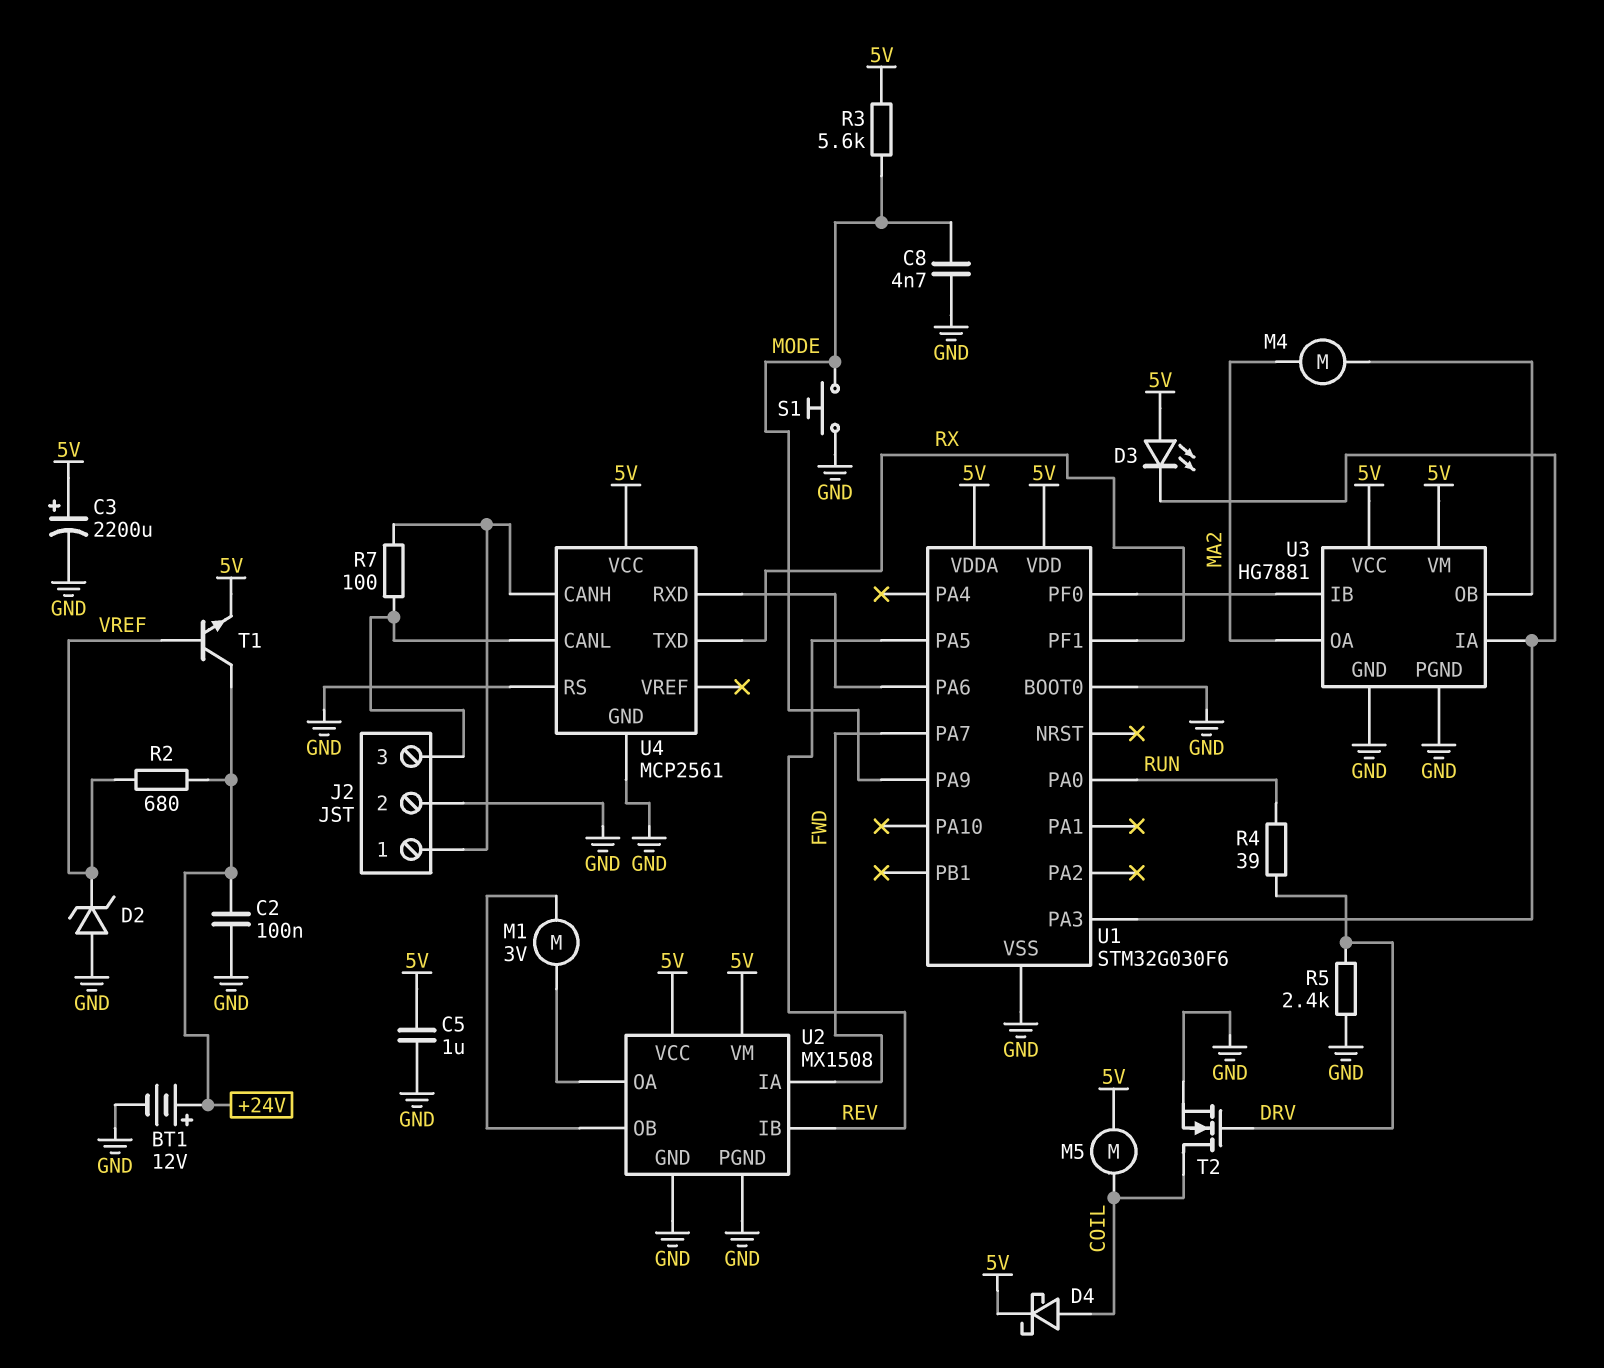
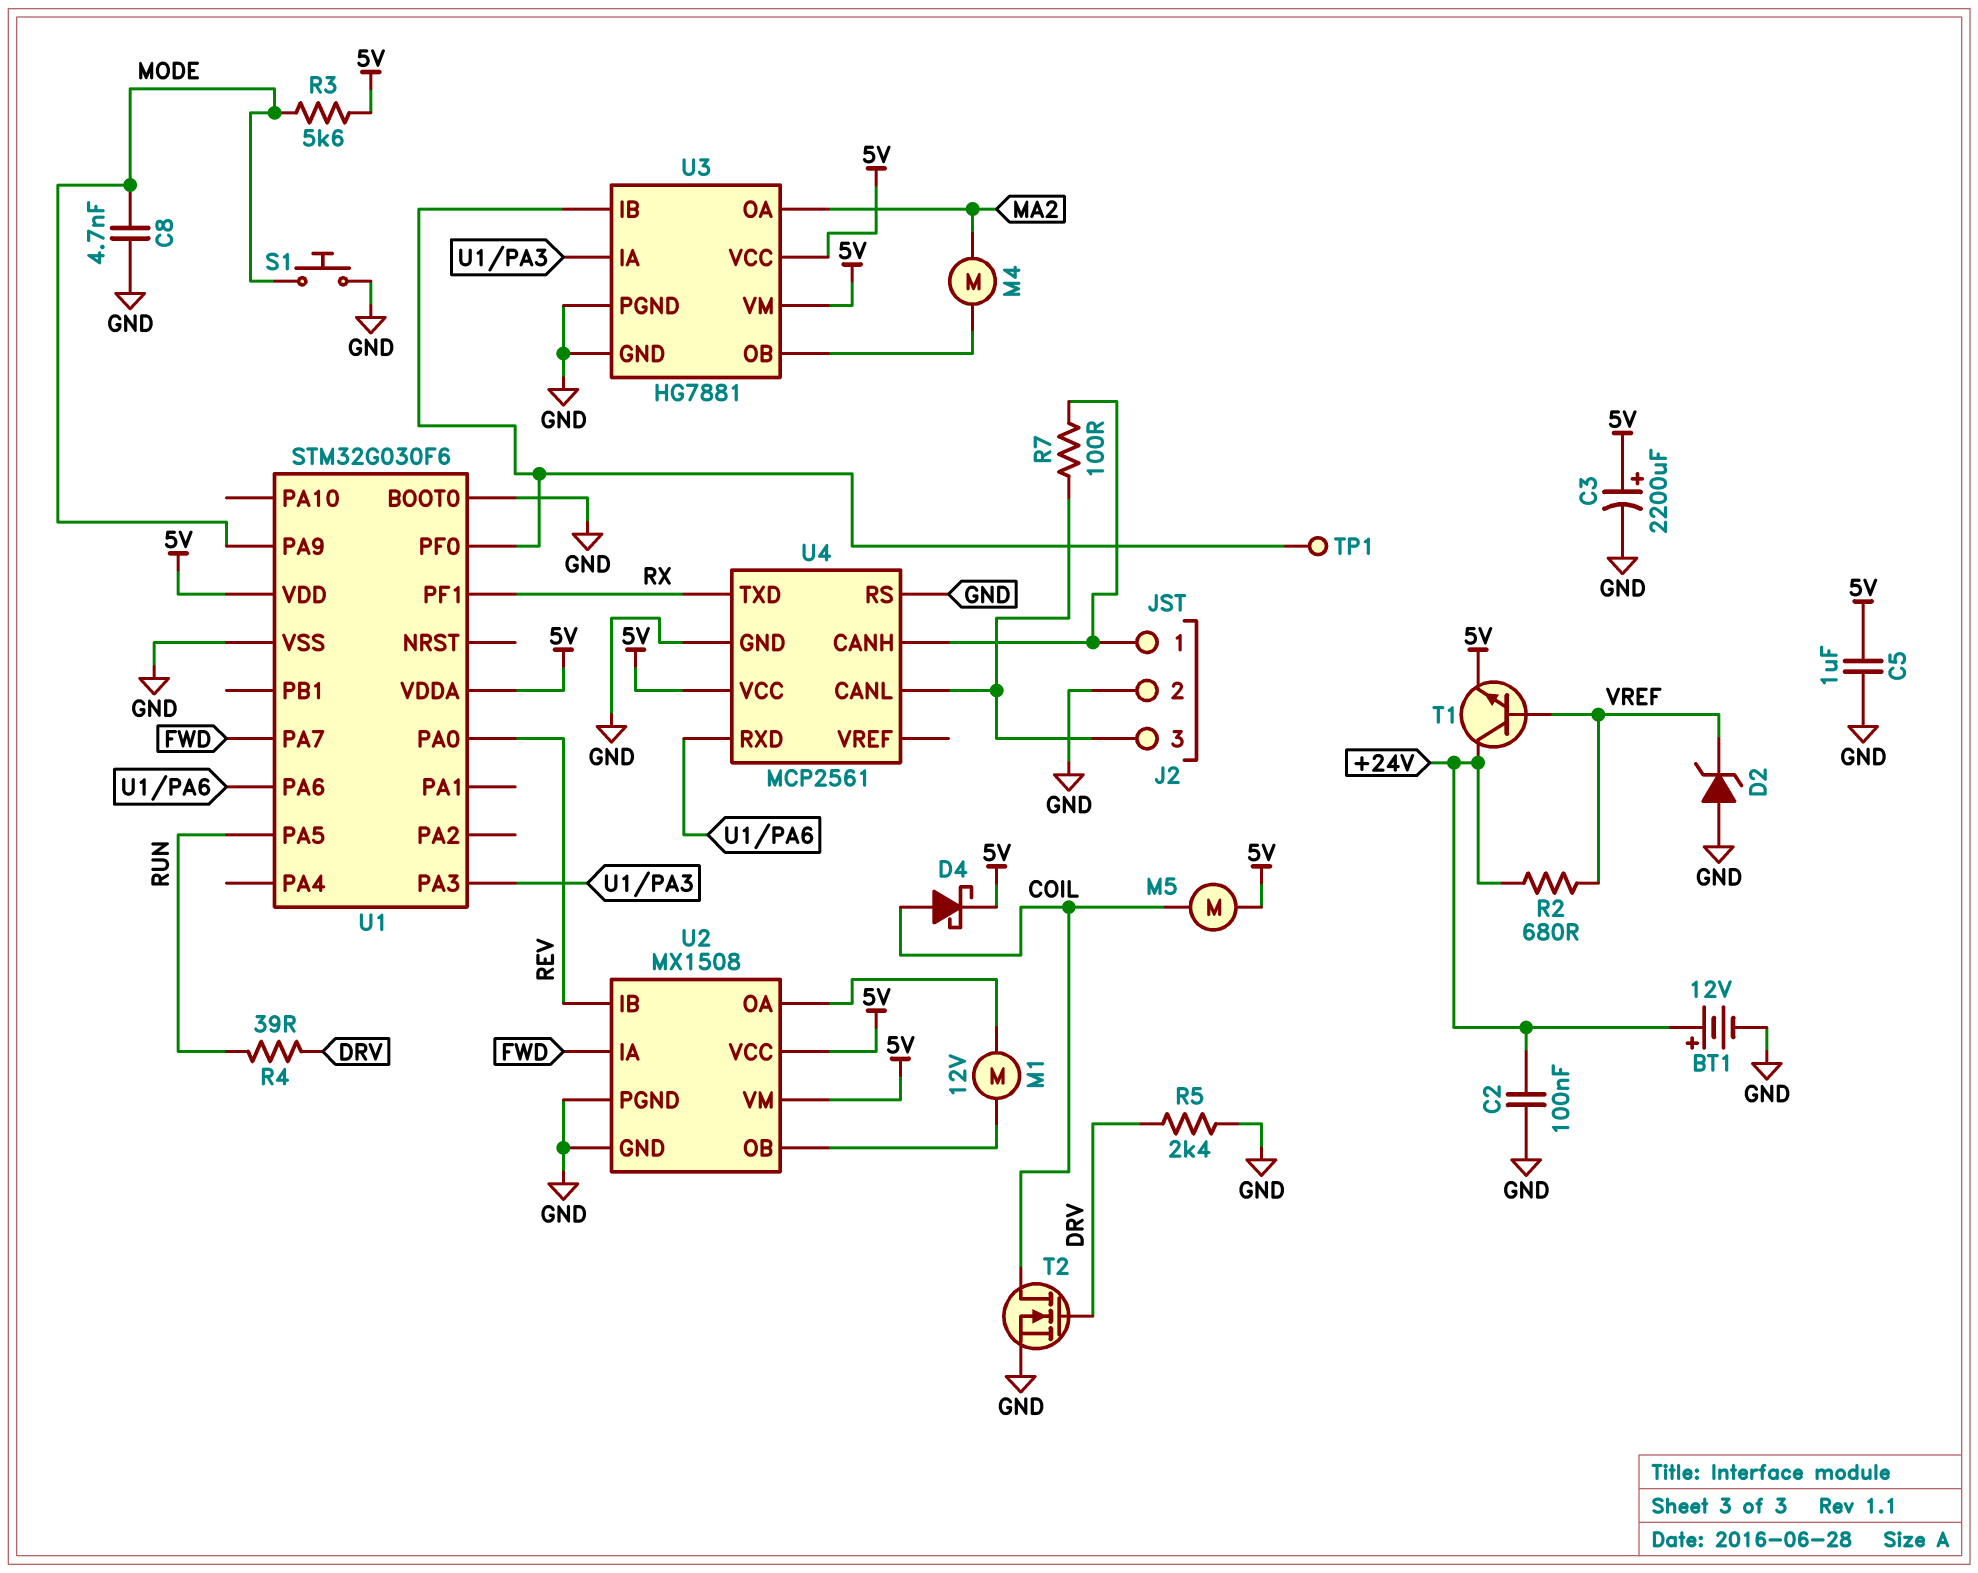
D3: LED (A 5V, K U1/PA3) -> none
M1: motor 3V (U2/OA, U2/OB) -> motor 12V (U2/OA, U2/OB)
TP1: none -> test point (U1/PF0)
U1 pin PA0: RUN -> REV
U1 pin PA5: REV -> RUN

